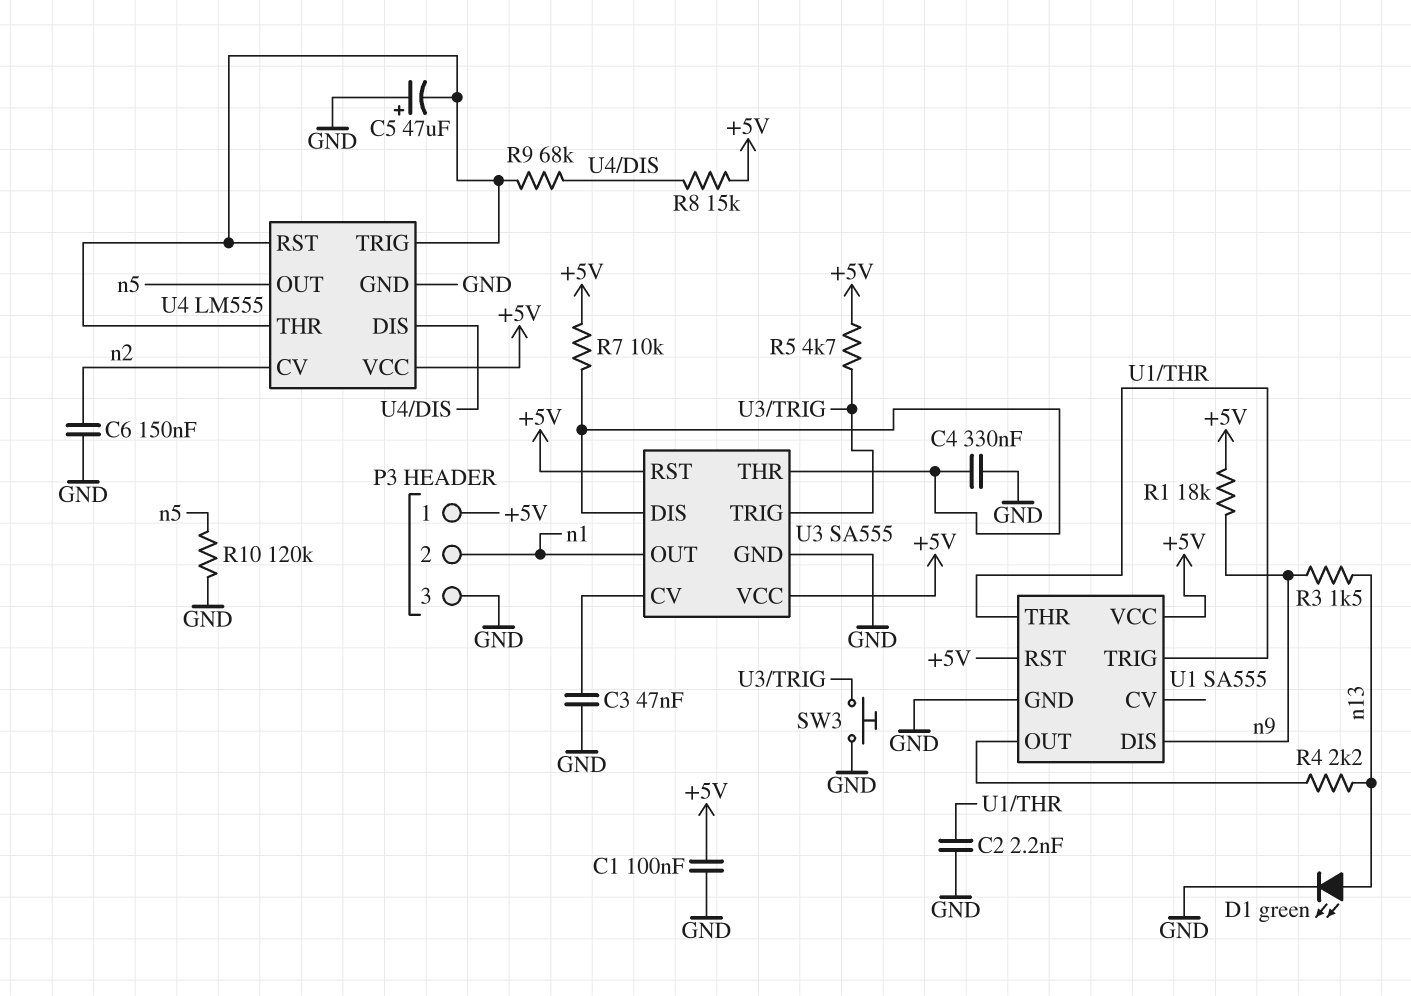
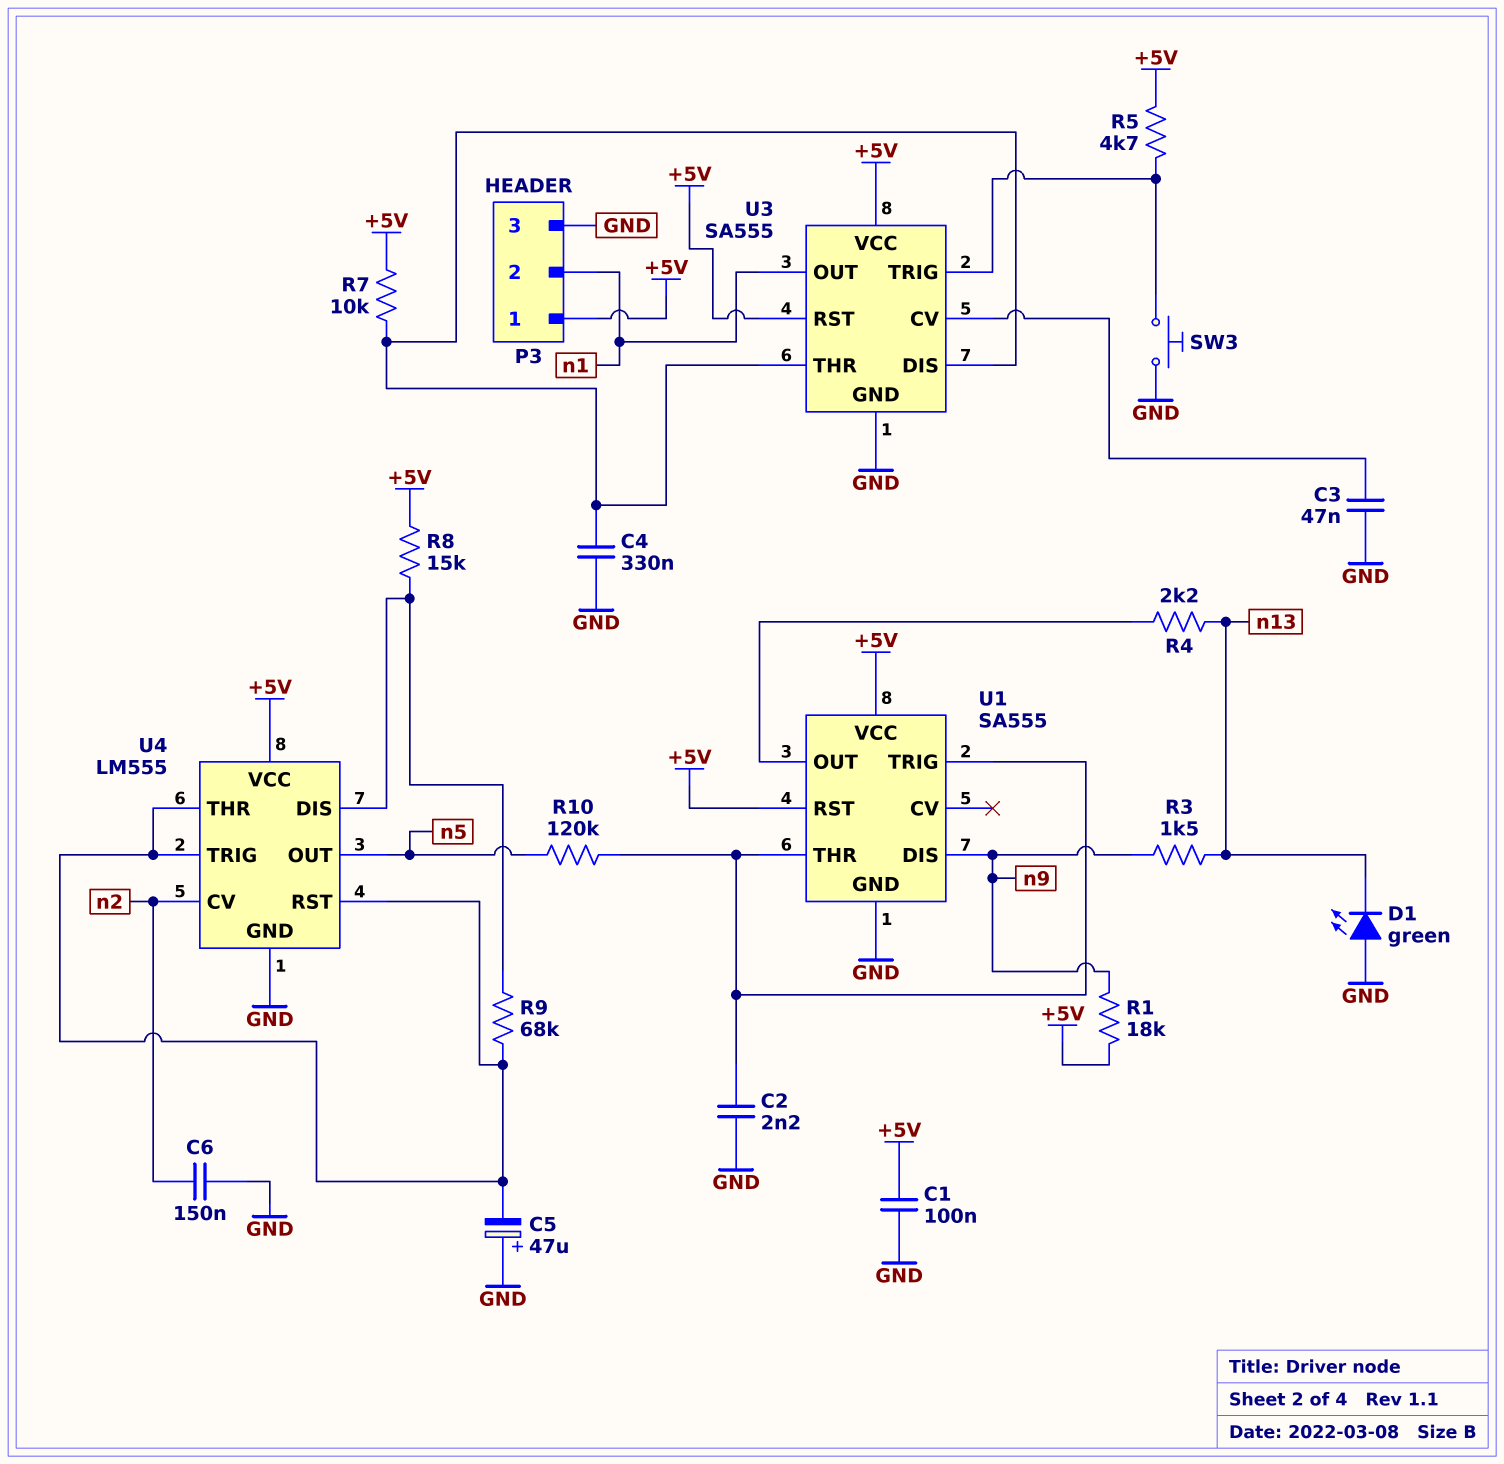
D1: LED green (A n13, K GND) -> LED green (A GND, K n13)
R10: 120k (GND, n5) -> 120k (U1/THR, n5)

